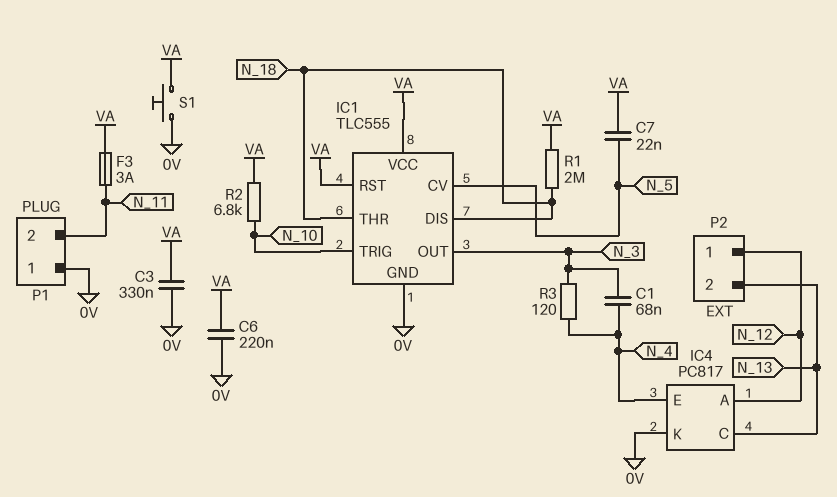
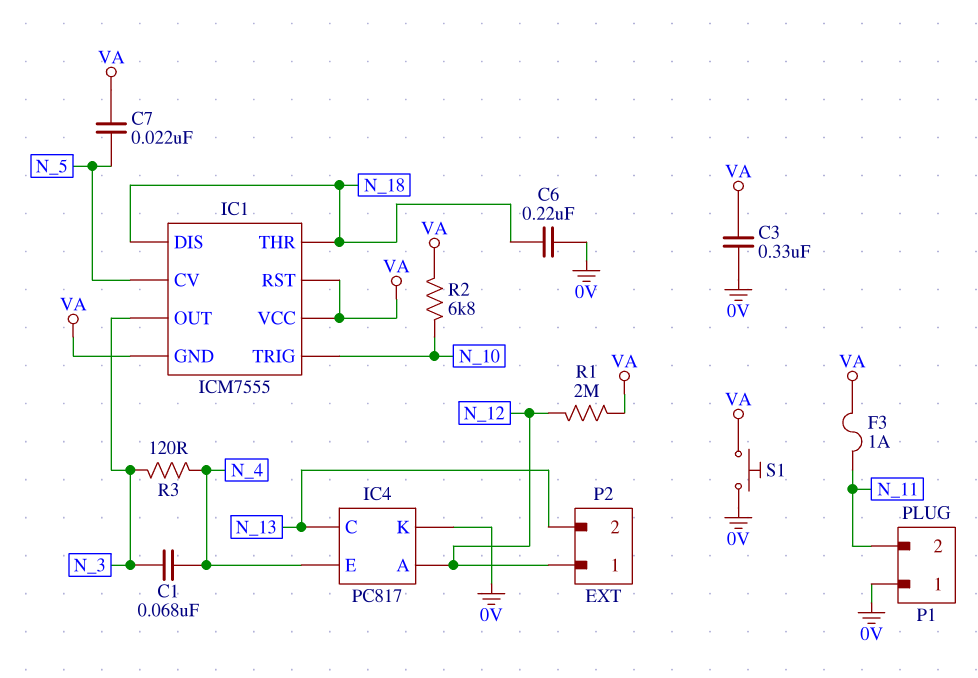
C6: 220nF (0V, VA) -> 220nF (0V, N_18)
F3: 3A (N_11, VA) -> 1A (N_11, VA)
IC1: TLC555 -> ICM7555
IC1 pin GND: 0V -> VA
R1: 2M (N_18, VA) -> 2M (N_12, VA)

